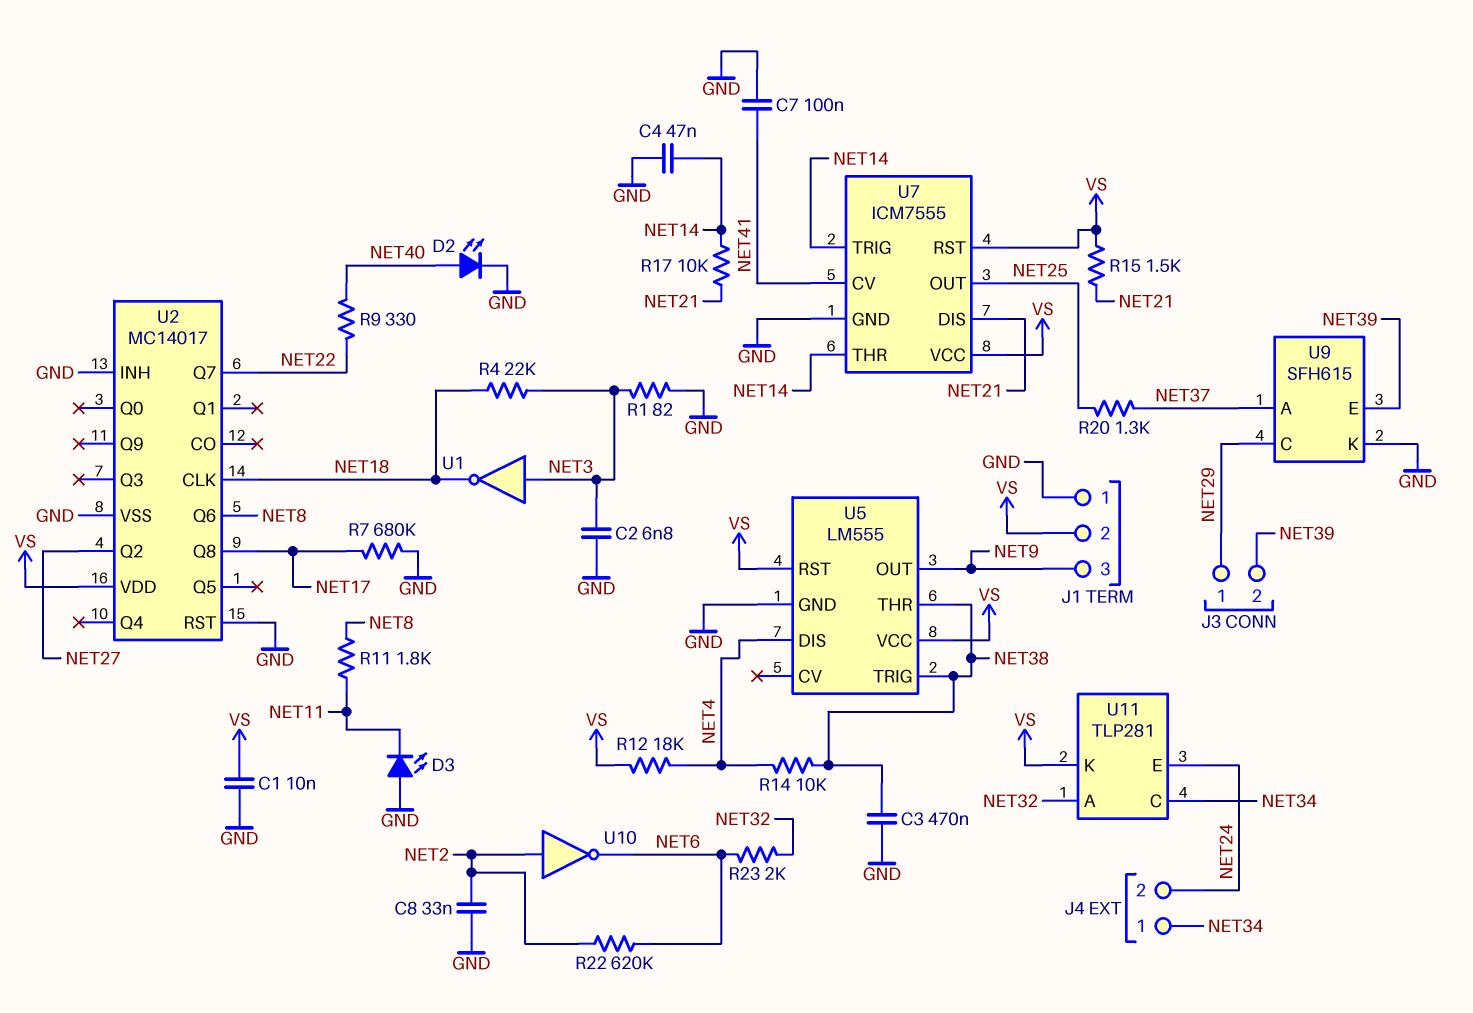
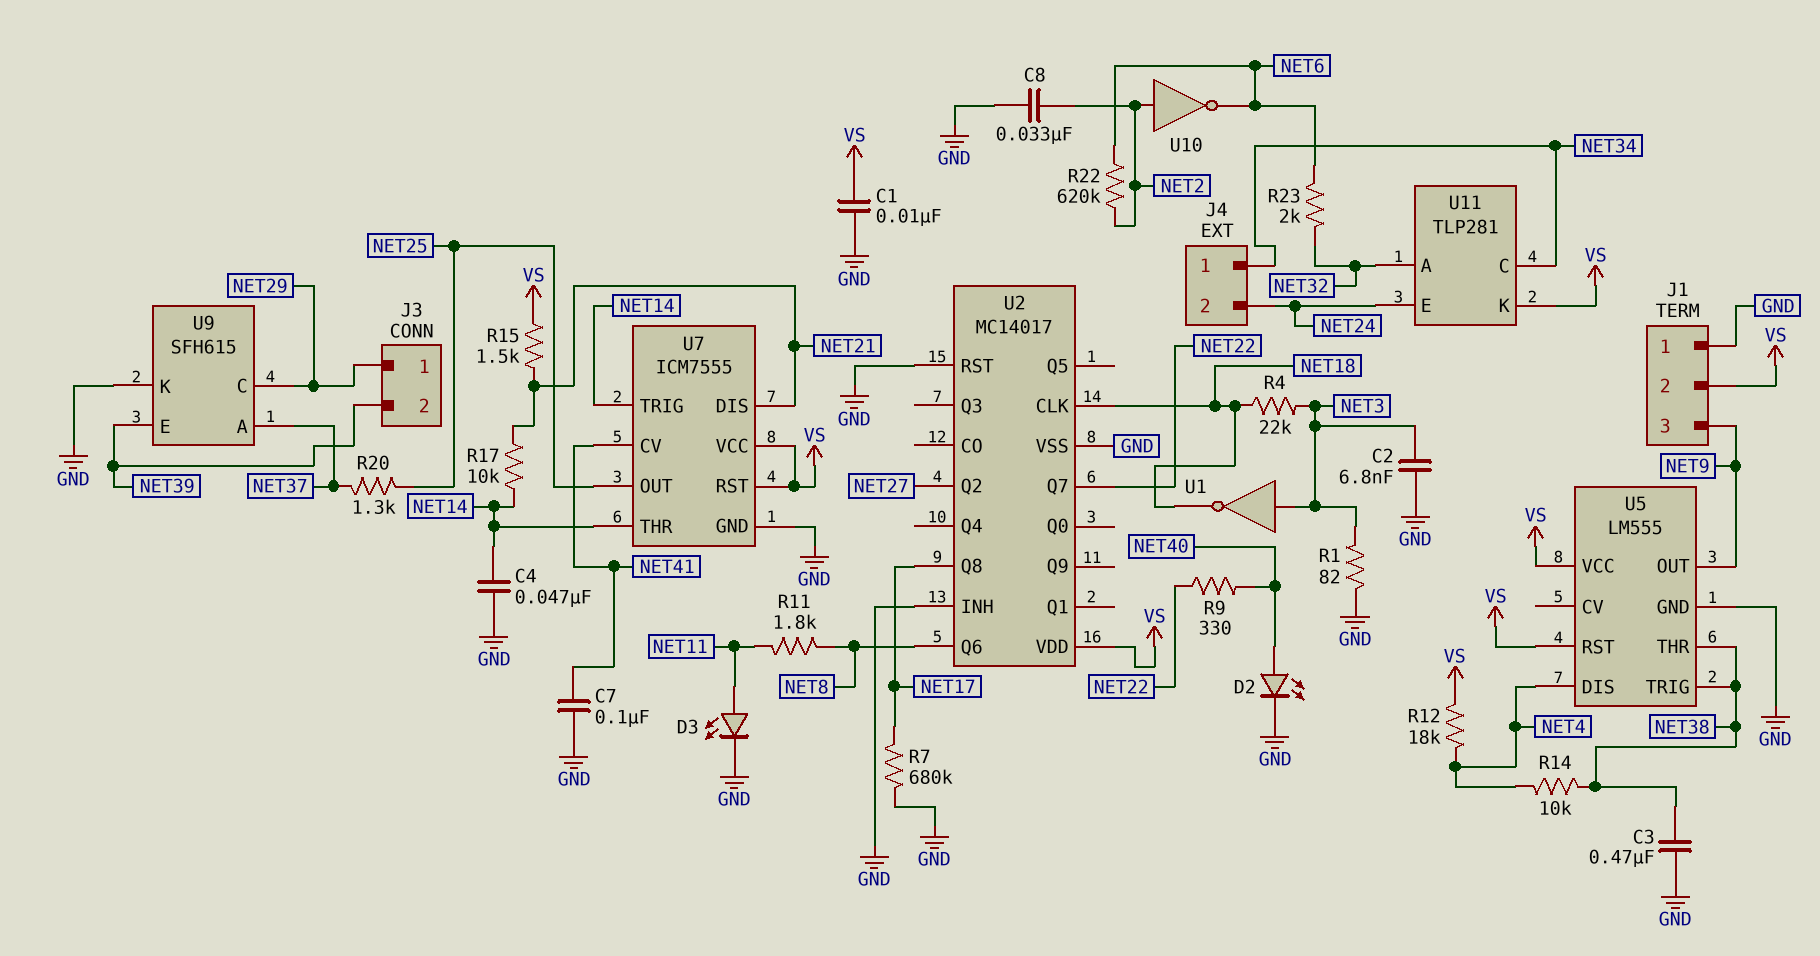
D3: LED (A GND, K NET11) -> LED (A NET11, K GND)

